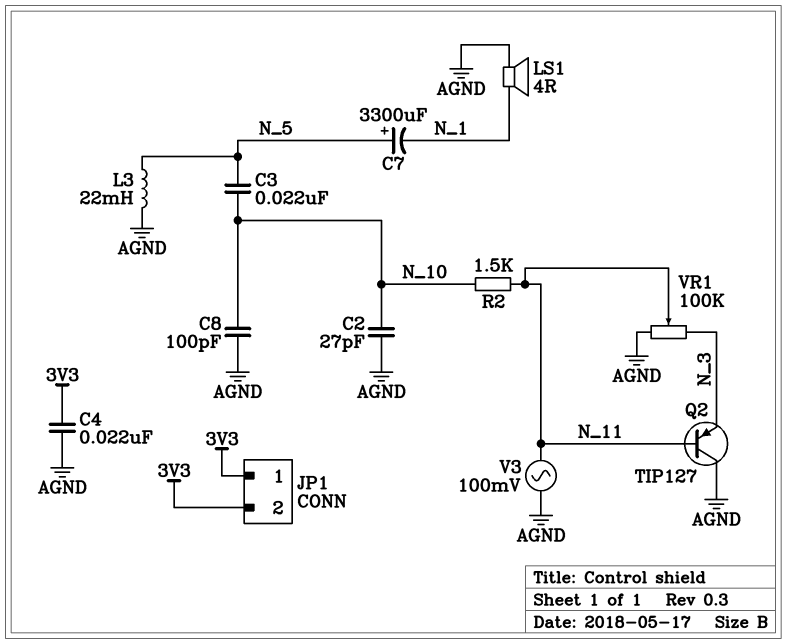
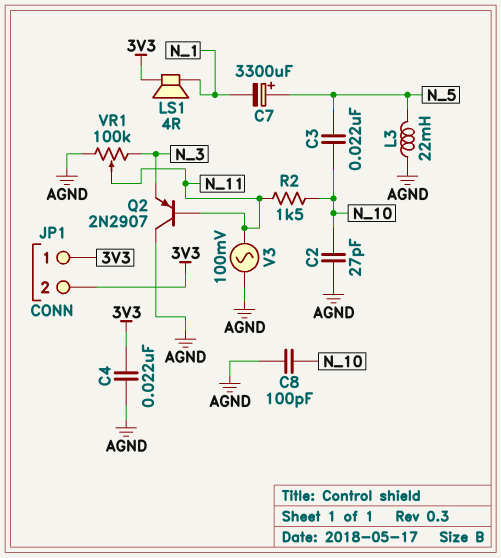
LS1: speaker 4R (AGND, N_1) -> speaker 4R (3V3, N_1)
Q2: PNP TIP127 (B N_11, C AGND, E N_3) -> PNP 2N2907 (B N_11, C AGND, E N_3)

